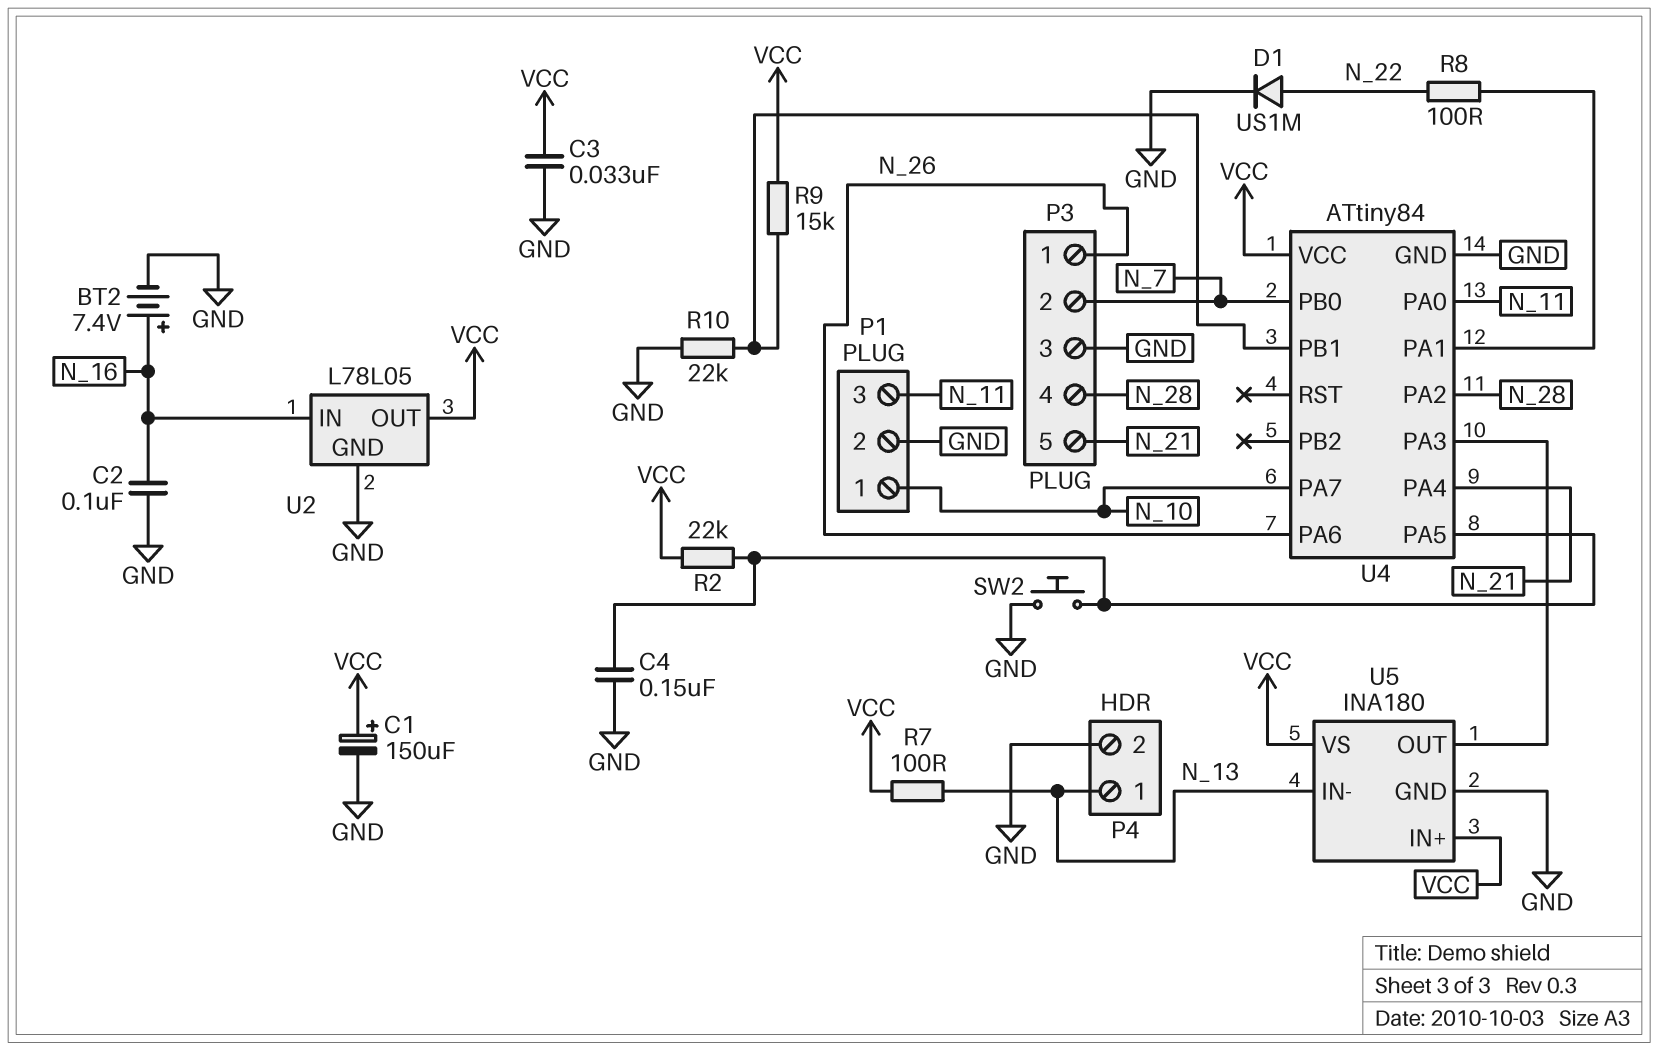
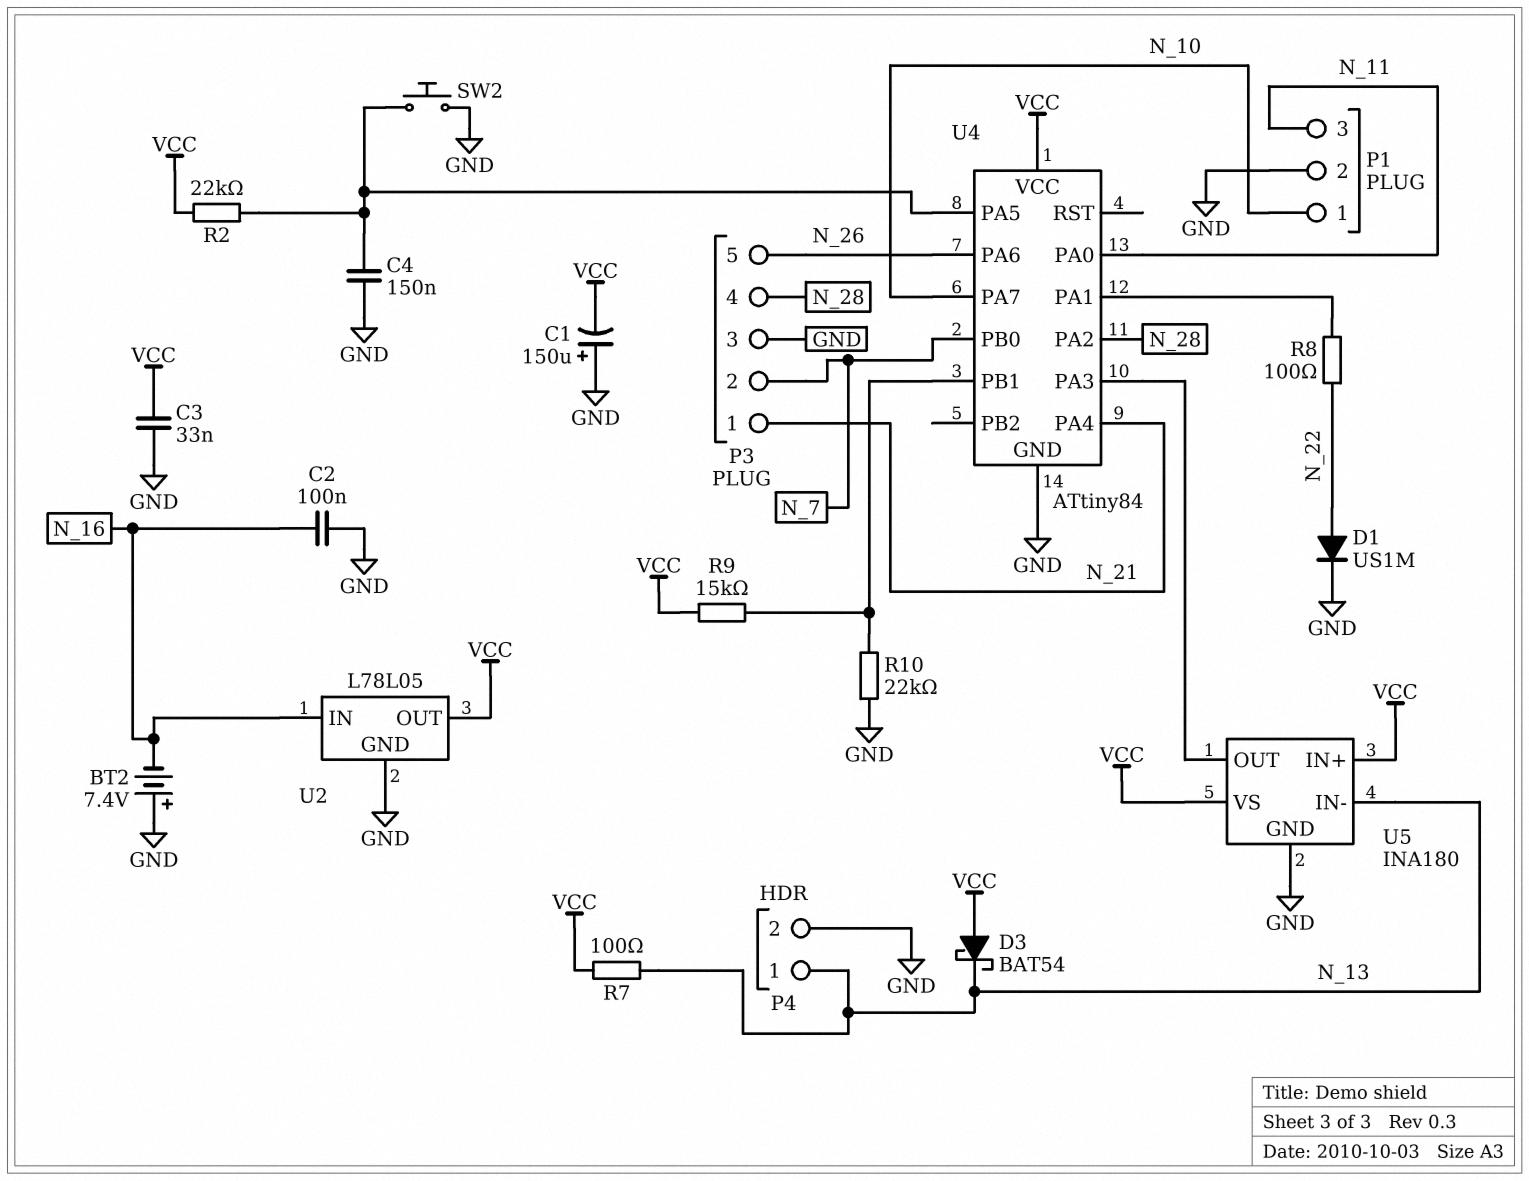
BT2: 7.4V (plus N_16, minus GND) -> 7.4V (plus GND, minus N_16)
C1: 150uF (plus VCC, minus GND) -> 150uF (plus GND, minus VCC)
D3: none -> schottky BAT54 (A VCC, K N_13)
P3 pin 1: N_26 -> N_21
P3 pin 5: N_21 -> N_26

